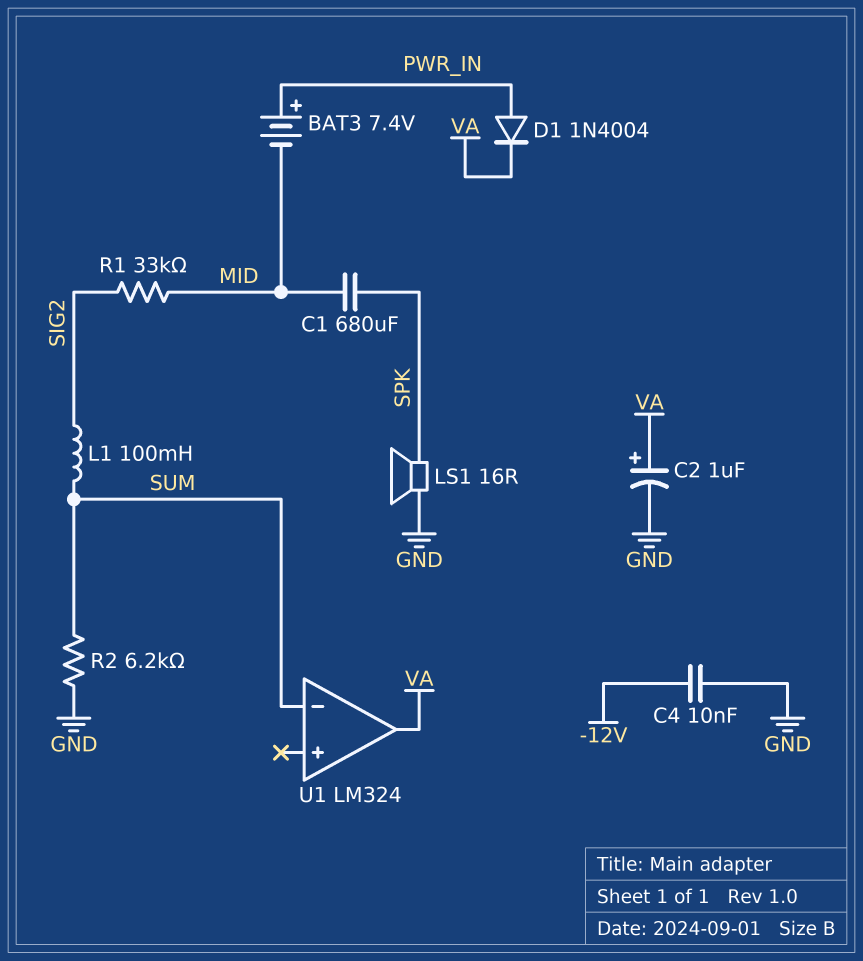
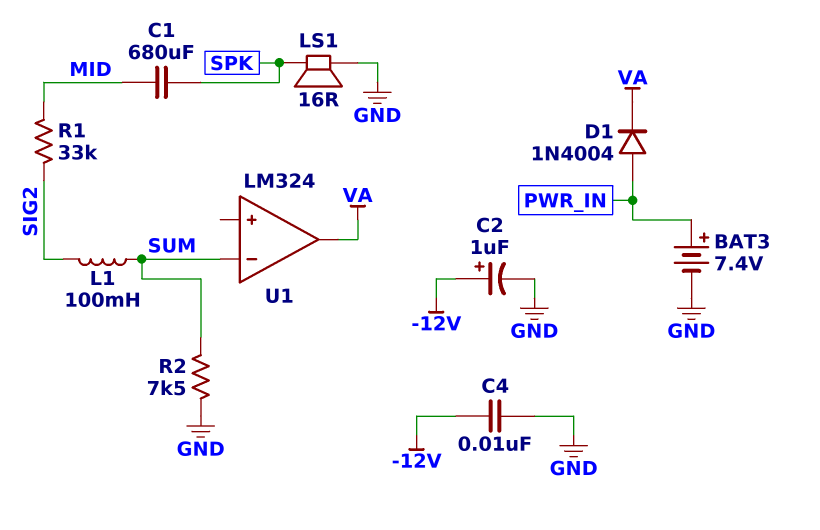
BAT3: 7.4V (plus PWR_IN, minus MID) -> 7.4V (plus PWR_IN, minus GND)
C2: 1uF (plus VA, minus GND) -> 1uF (plus -12V, minus GND)
R2: 6.2k (GND, SUM) -> 7.5k (GND, SUM)

